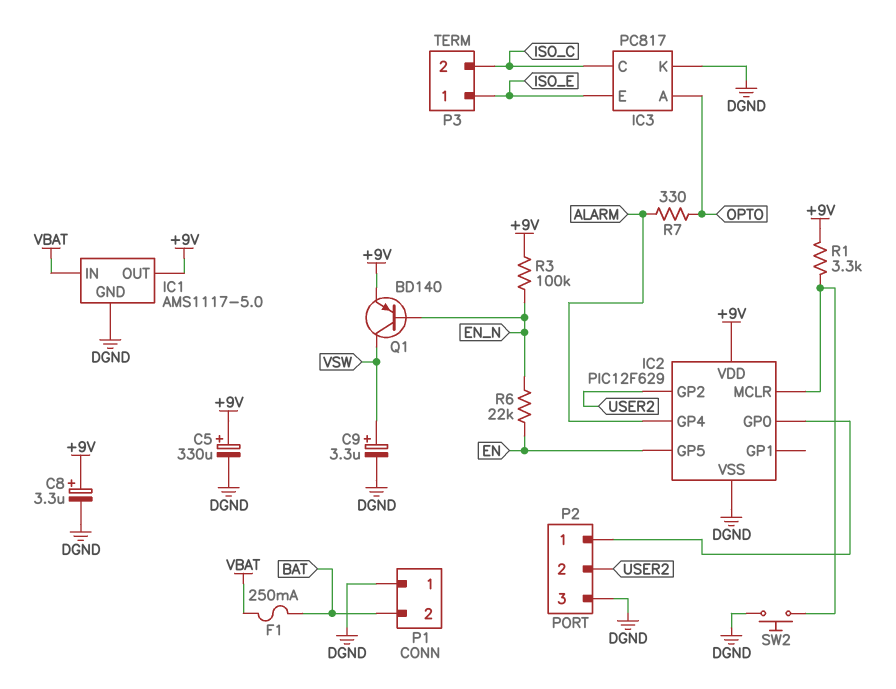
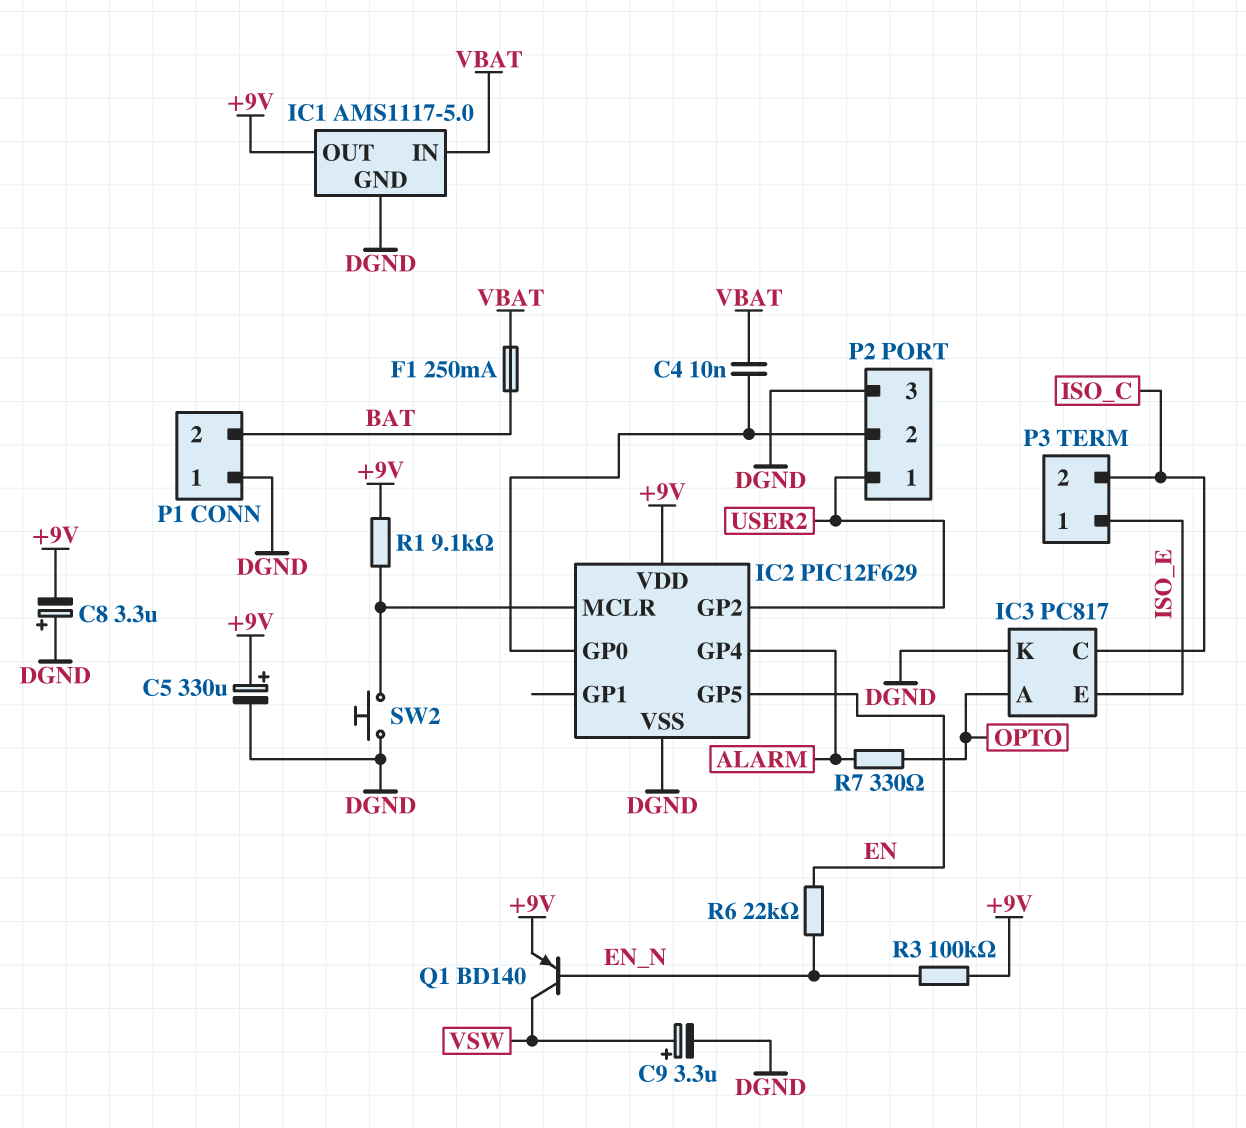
C4: none -> 10nF (IC2/GP0, VBAT)
C8: 3.3uF (plus +9V, minus DGND) -> 3.3uF (plus DGND, minus +9V)
P2 pin 1: IC2/GP0 -> USER2
P2 pin 2: USER2 -> IC2/GP0
R1: 3.3k (+9V, IC2/MCLR) -> 9.1k (+9V, IC2/MCLR)

